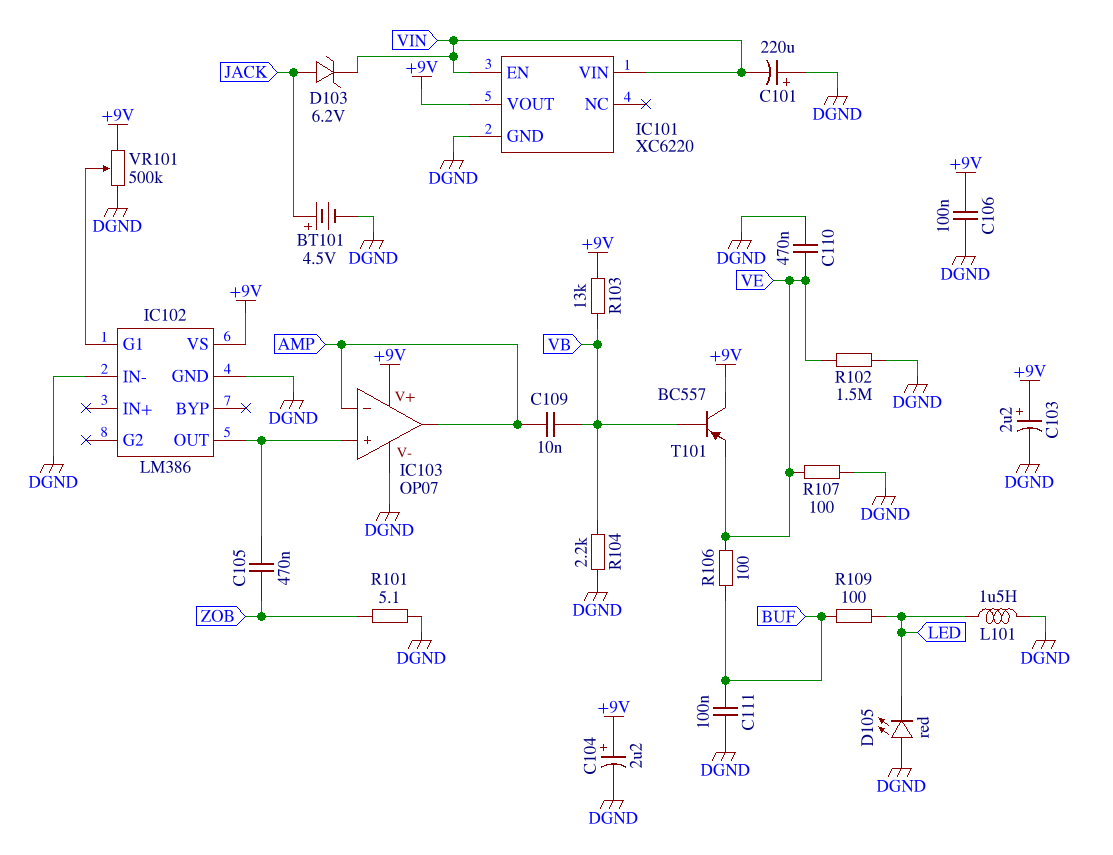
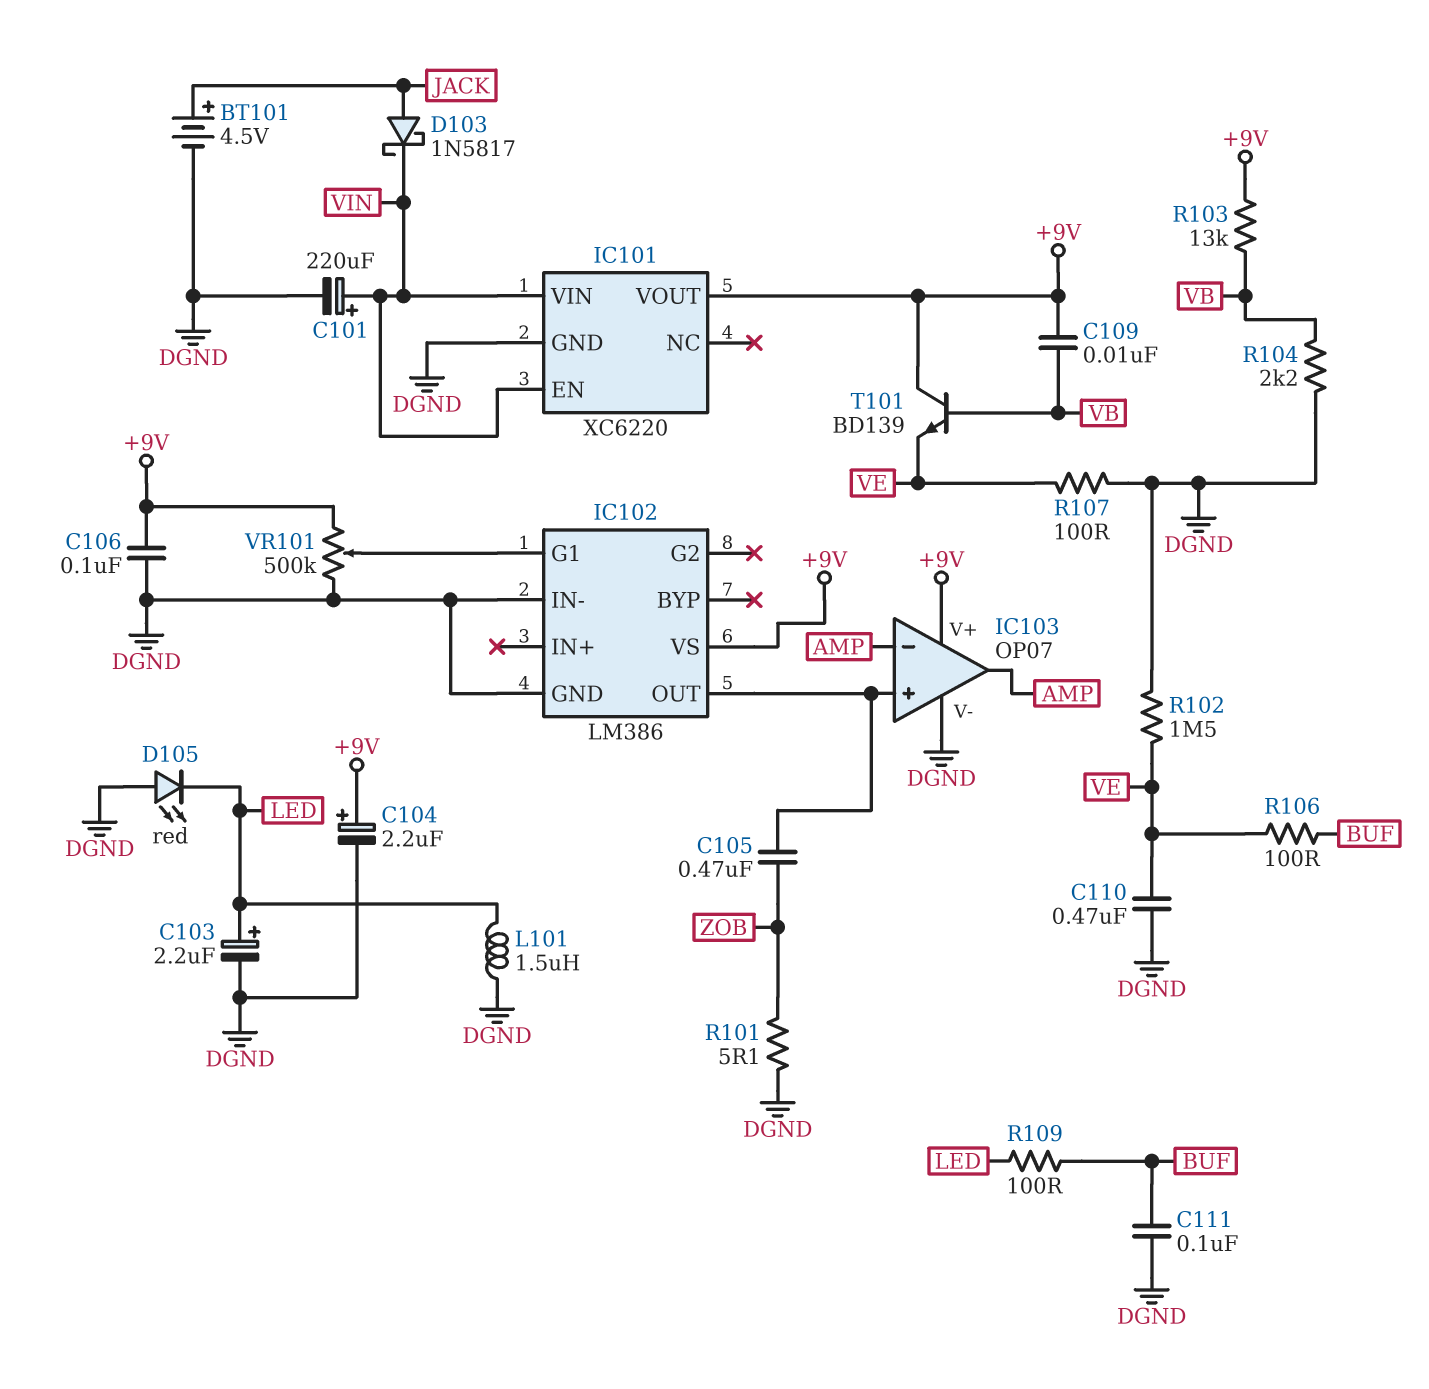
C101: 220uF (plus DGND, minus VIN) -> 220uF (plus VIN, minus DGND)
C103: 2.2uF (plus +9V, minus DGND) -> 2.2uF (plus LED, minus DGND)
C109: 10nF (AMP, VB) -> 10nF (+9V, VB)
D103: zener 6.2V (A JACK, K VIN) -> schottky 1N5817 (A JACK, K VIN)
T101: PNP BC557 (B VB, C +9V, E VE) -> NPN BD139 (B VB, C +9V, E VE)

